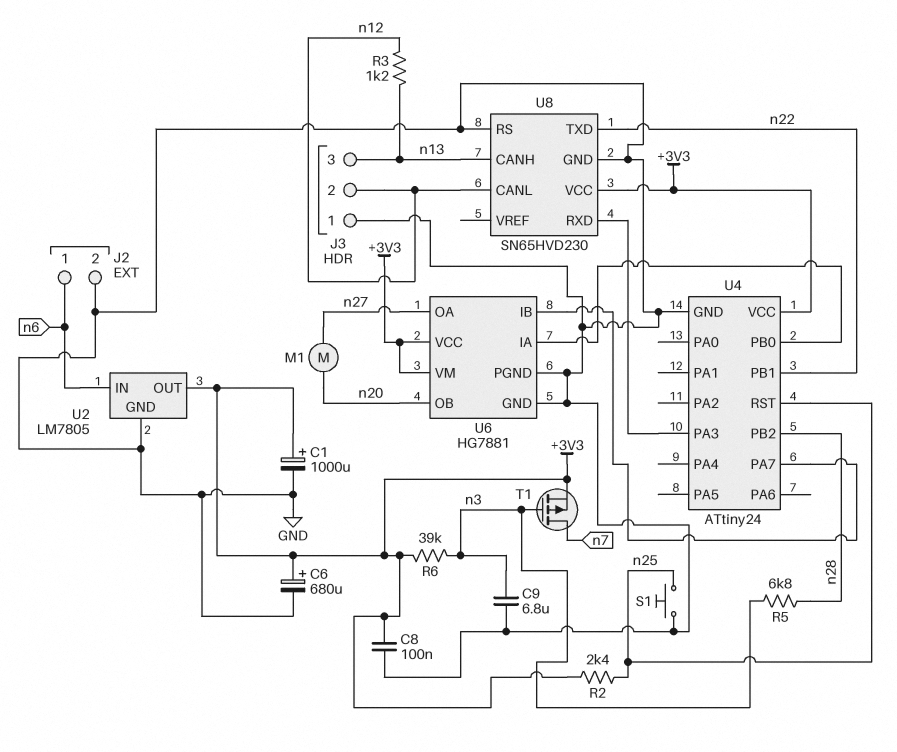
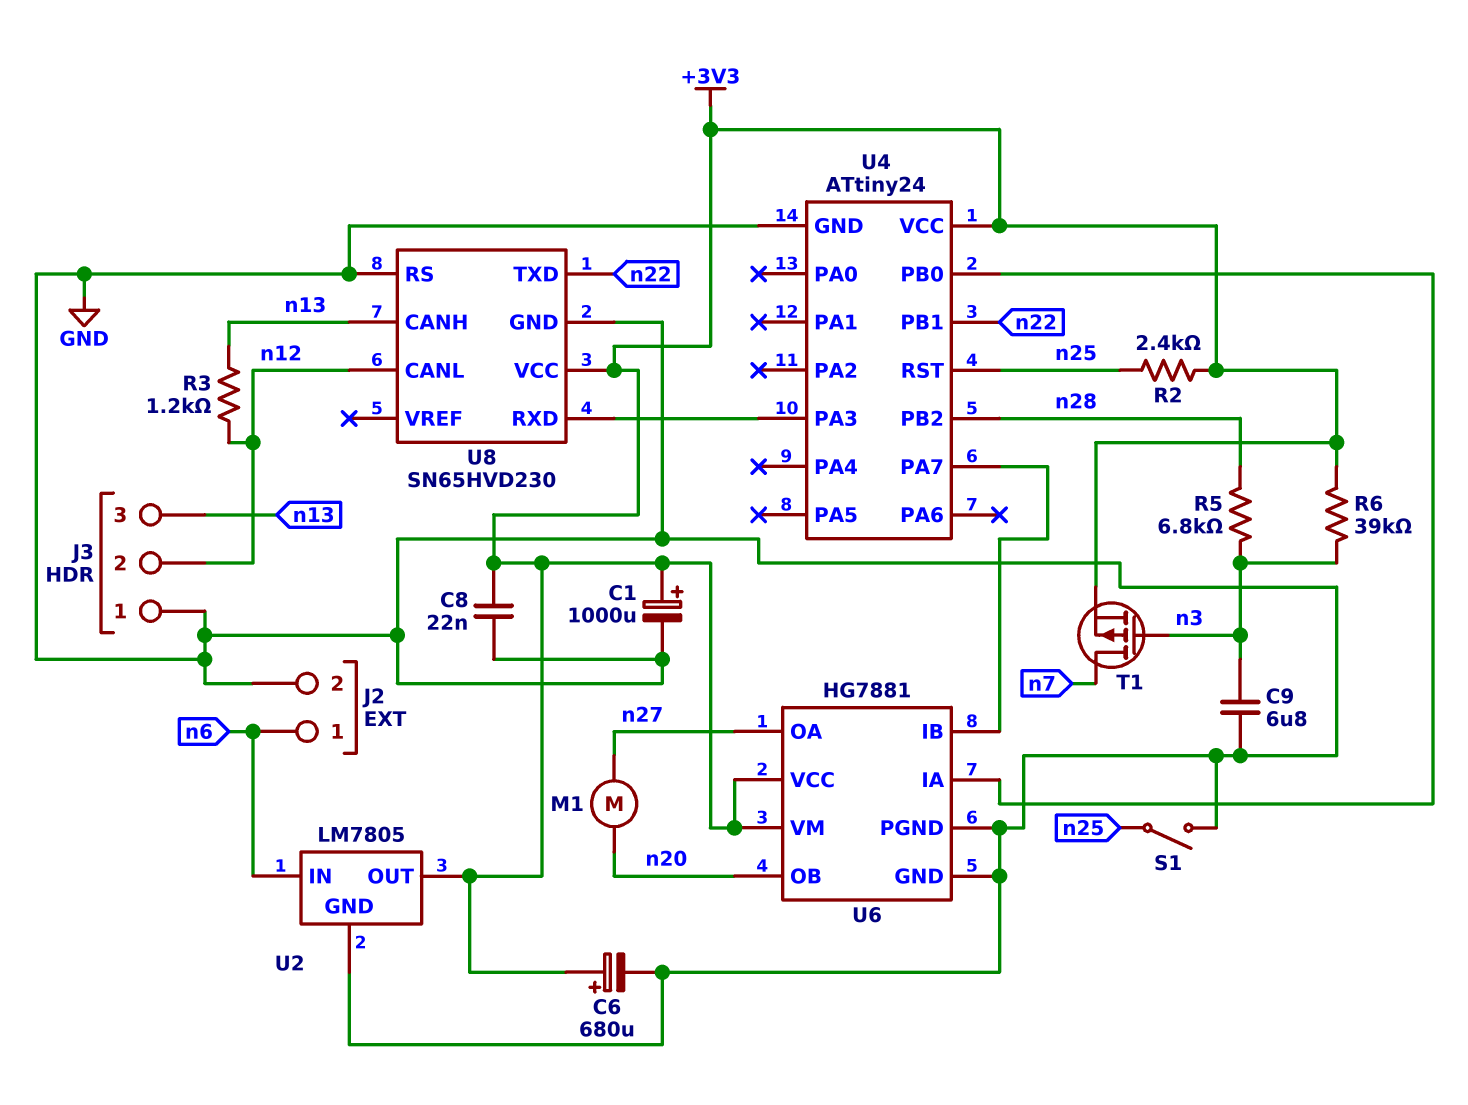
C8: 100nF (+3V3, GND) -> 22nF (+3V3, GND)
S1: button (GND, n25) -> switch (GND, n25)

